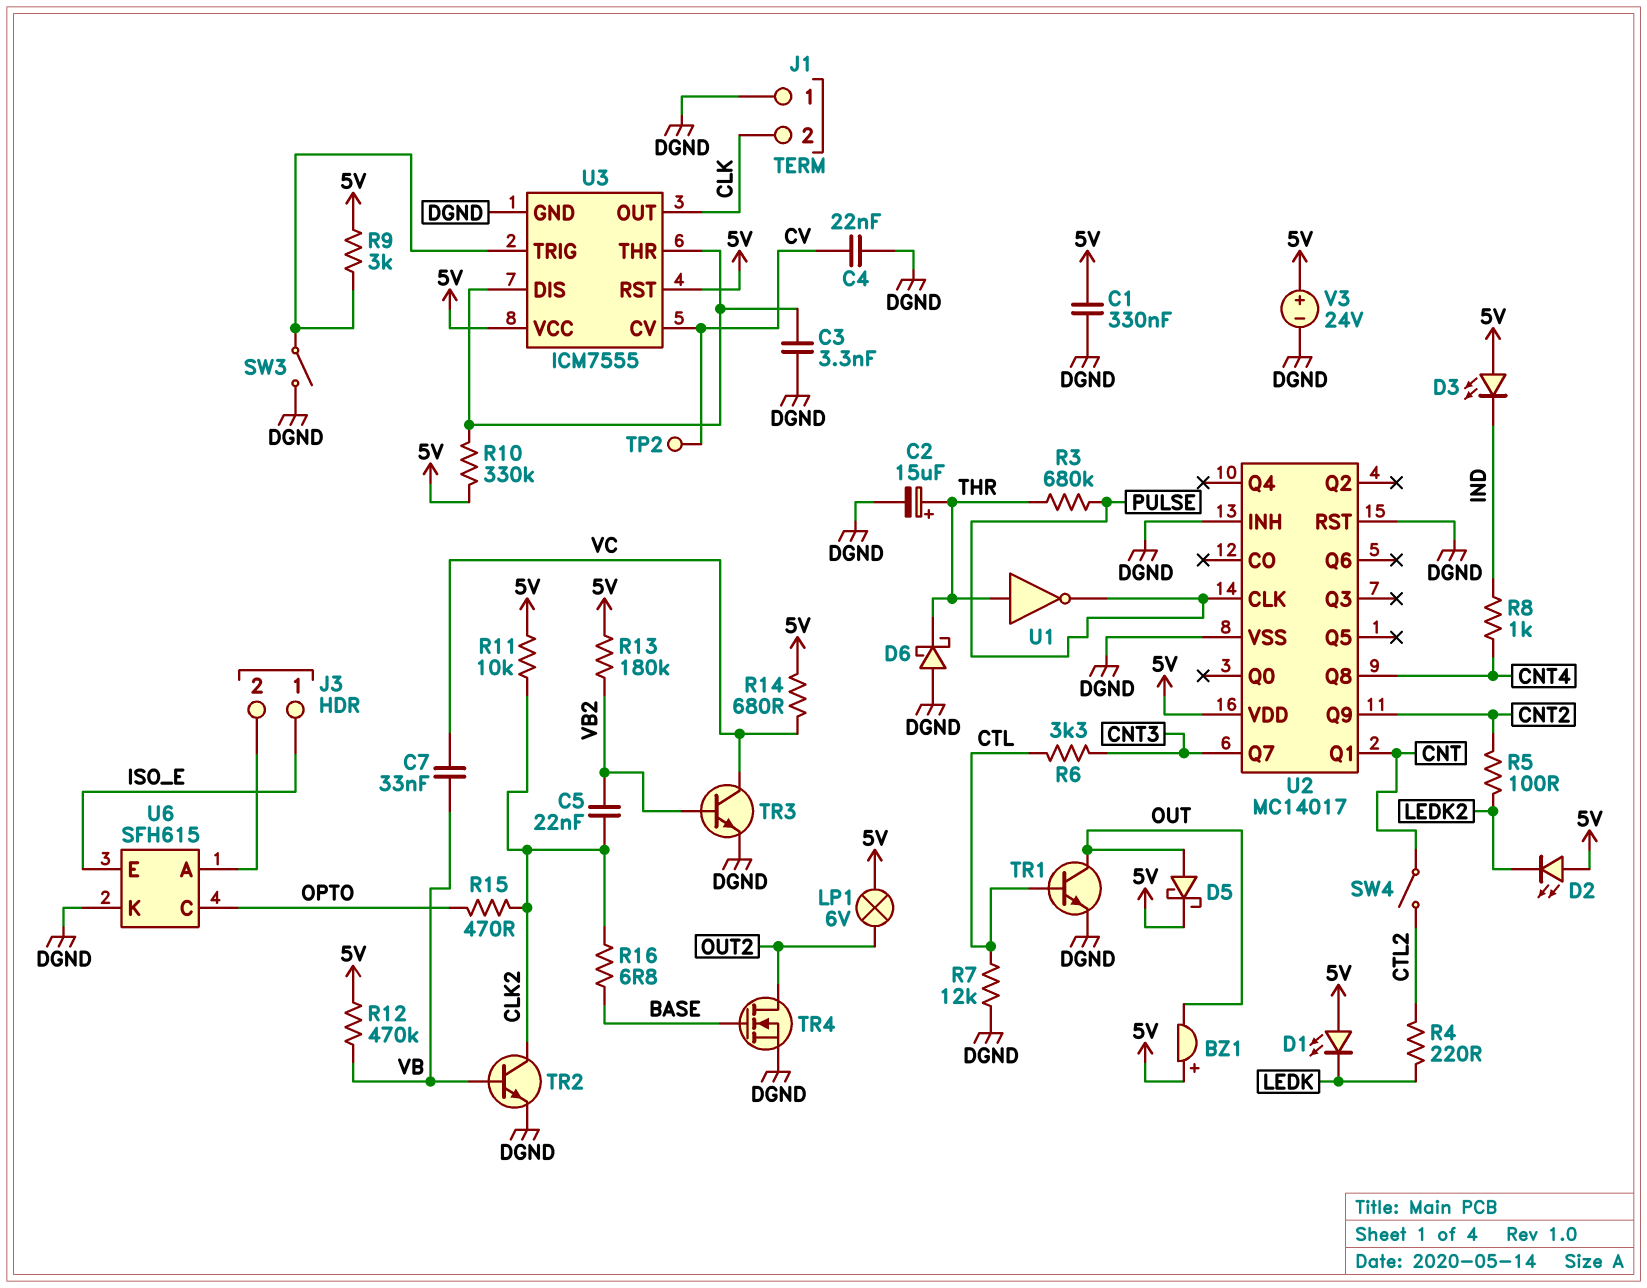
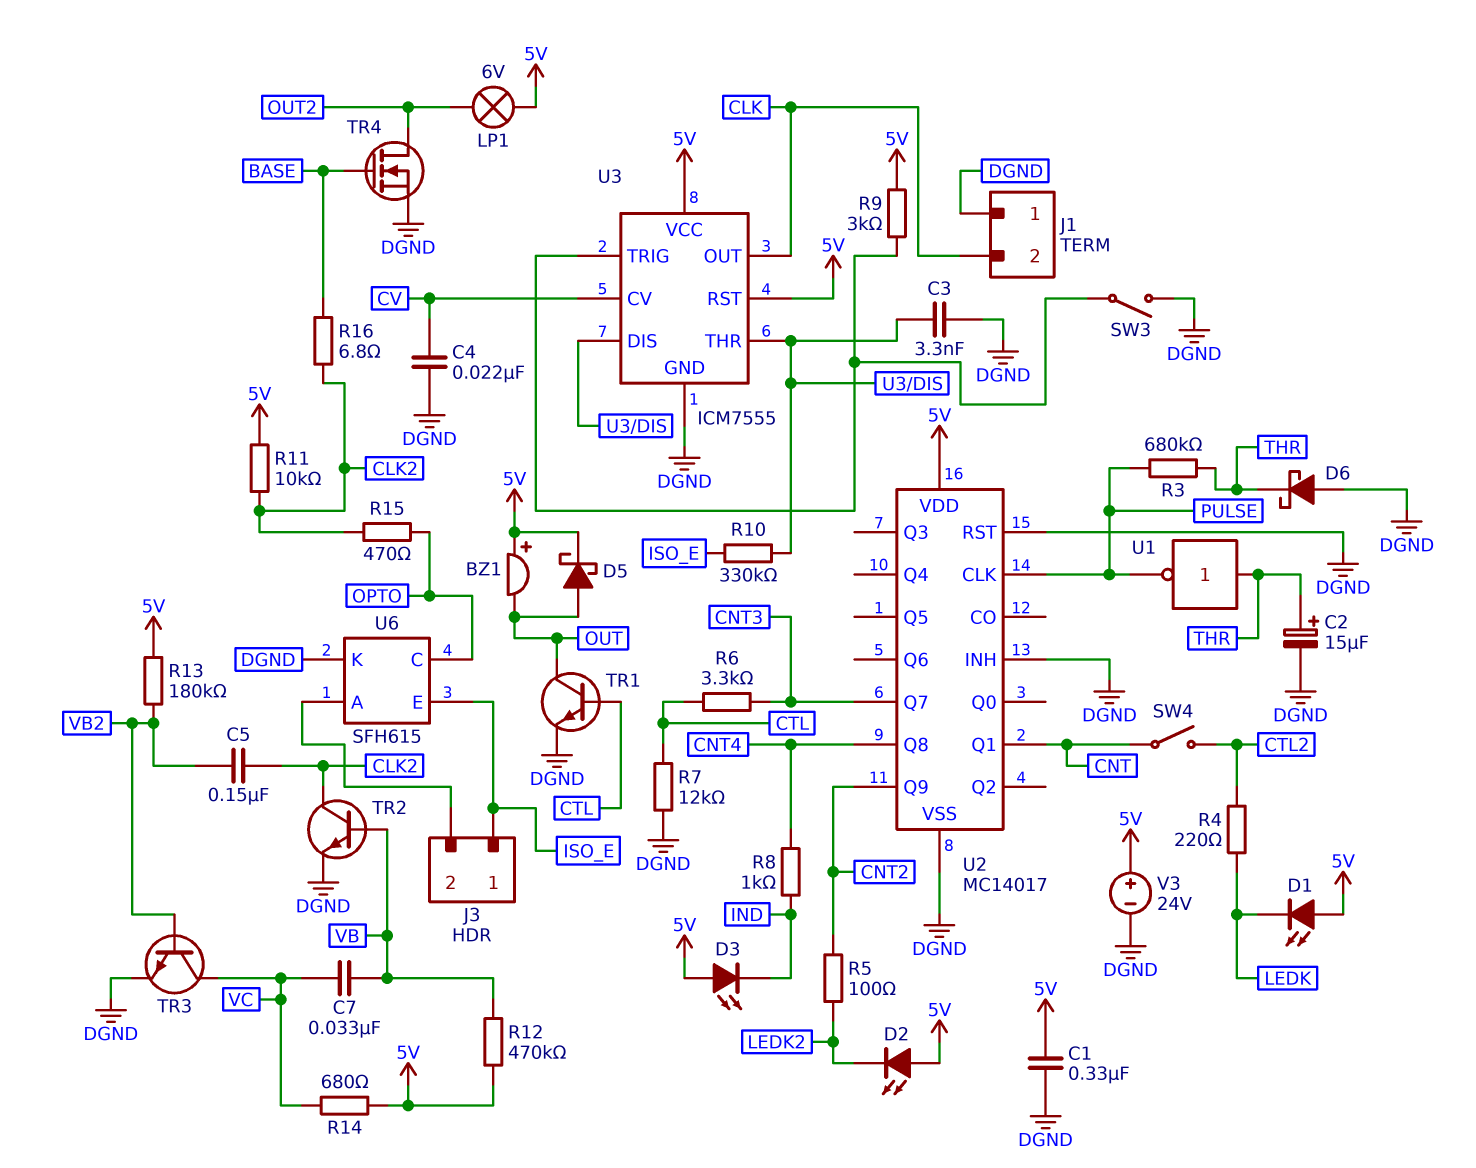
C5: 22nF (CLK2, VB2) -> 150nF (CLK2, VB2)
R10: 330k (5V, U3/DIS) -> 330k (ISO_E, U3/DIS)
TP2: test point (CV) -> none

